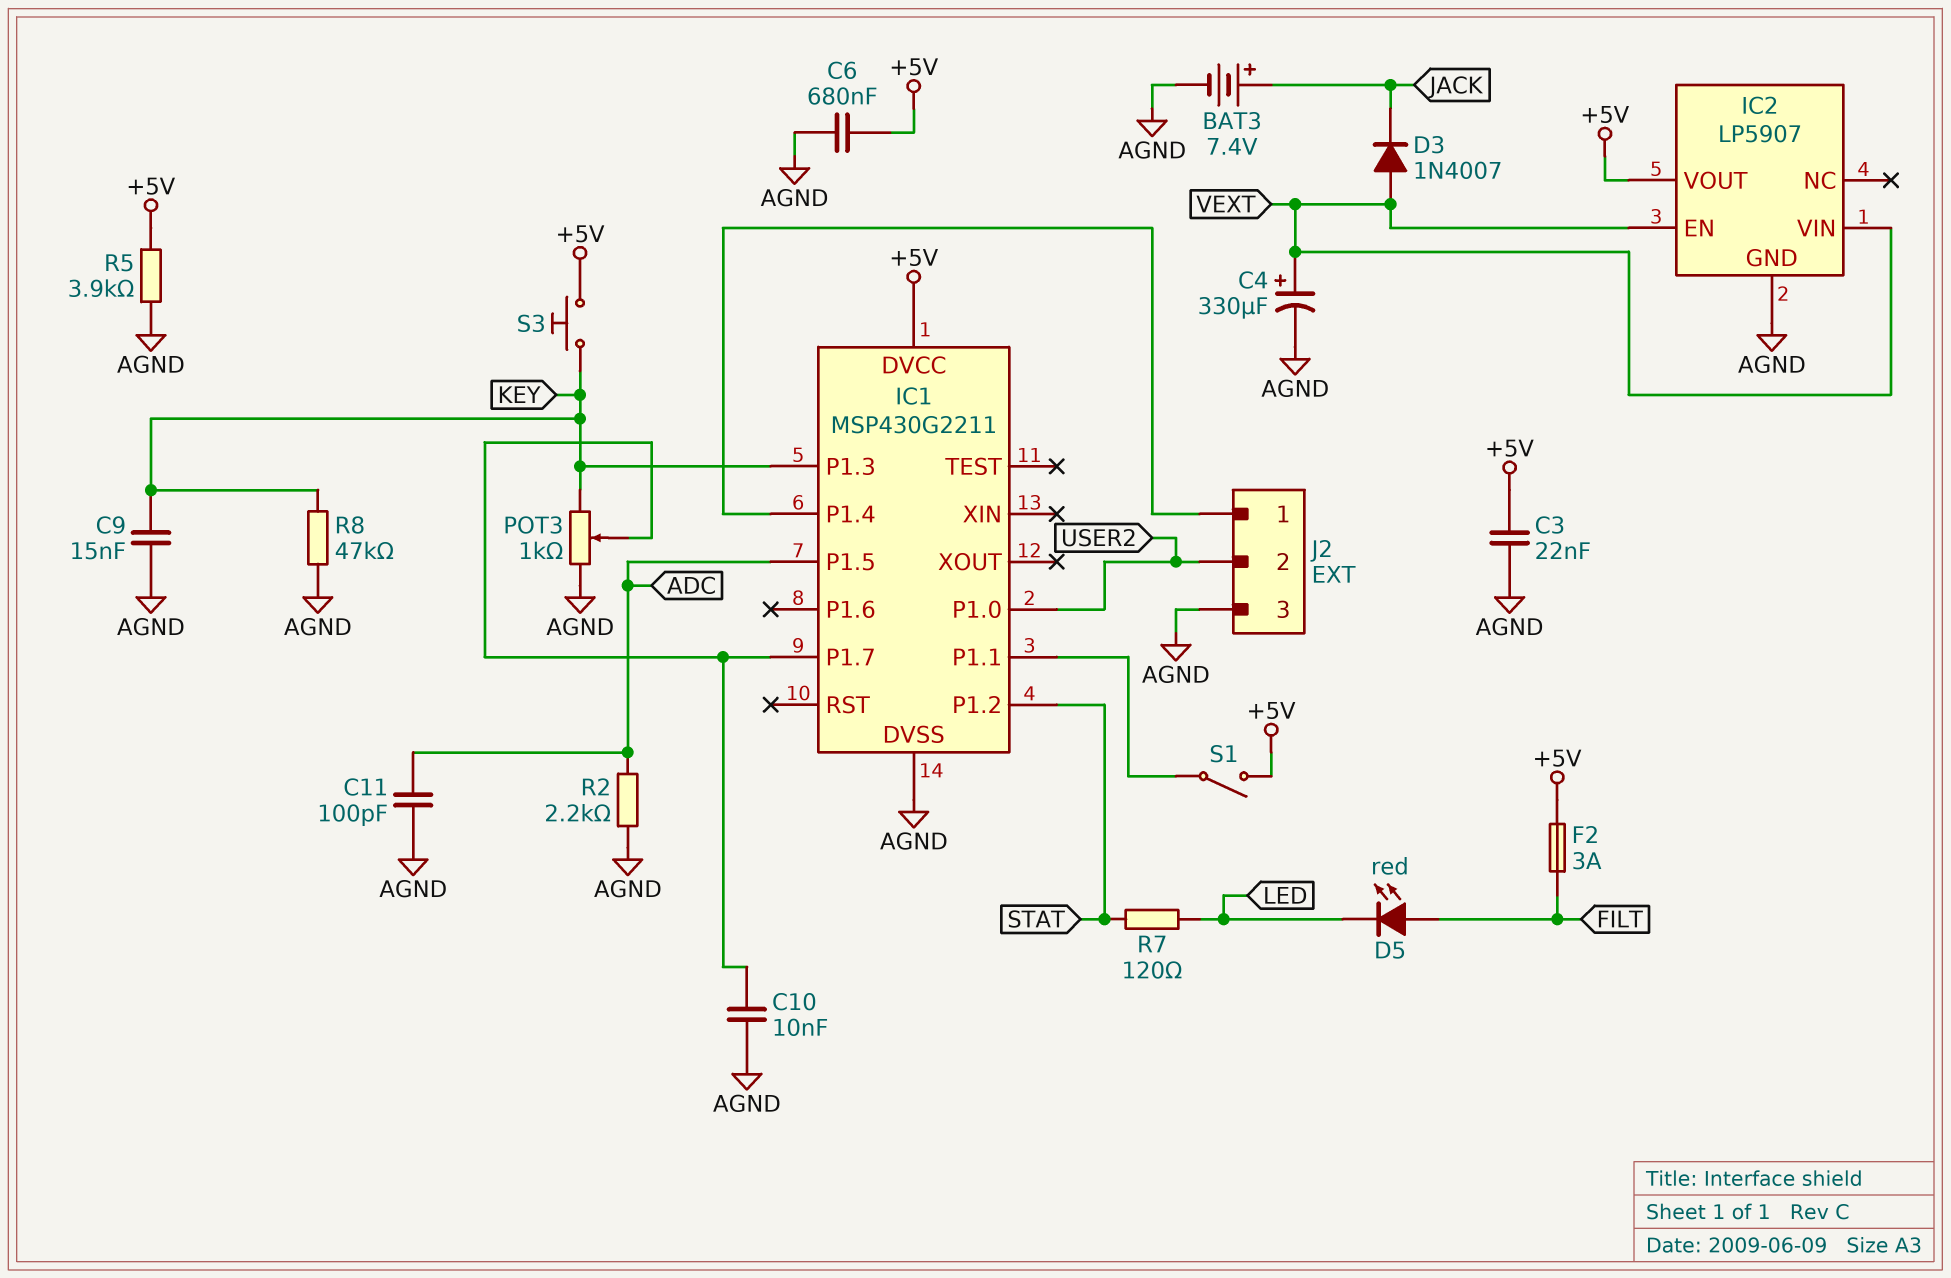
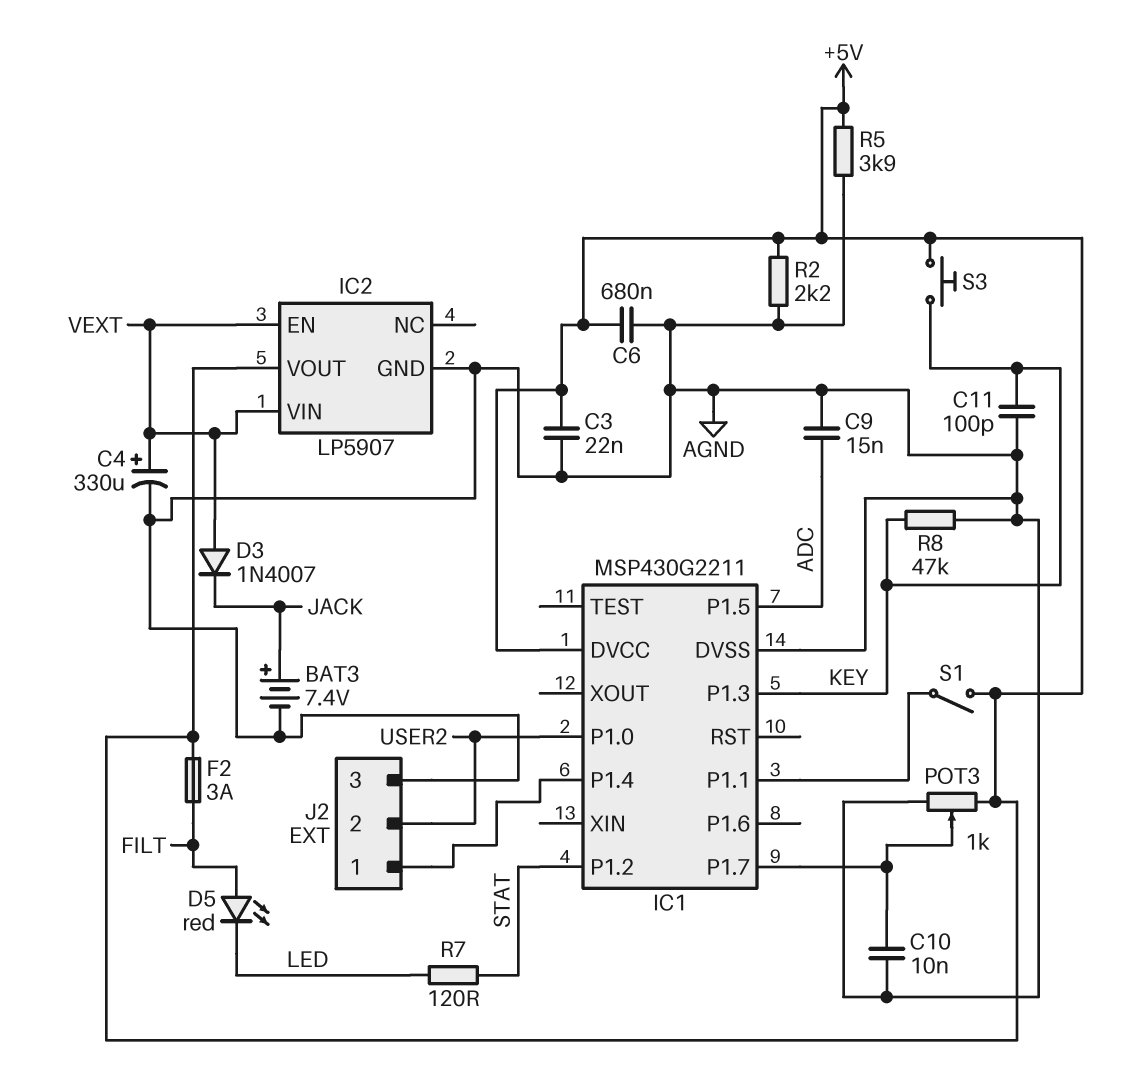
C9: 15nF (AGND, KEY) -> 15nF (ADC, AGND)
C11: 100pF (ADC, AGND) -> 100pF (AGND, KEY)
POT3: 1k (AGND, KEY, wiper IC1/P1.7) -> 1k (+5V, AGND, wiper IC1/P1.7)
R2: 2.2k (ADC, AGND) -> 2.2k (+5V, AGND)

